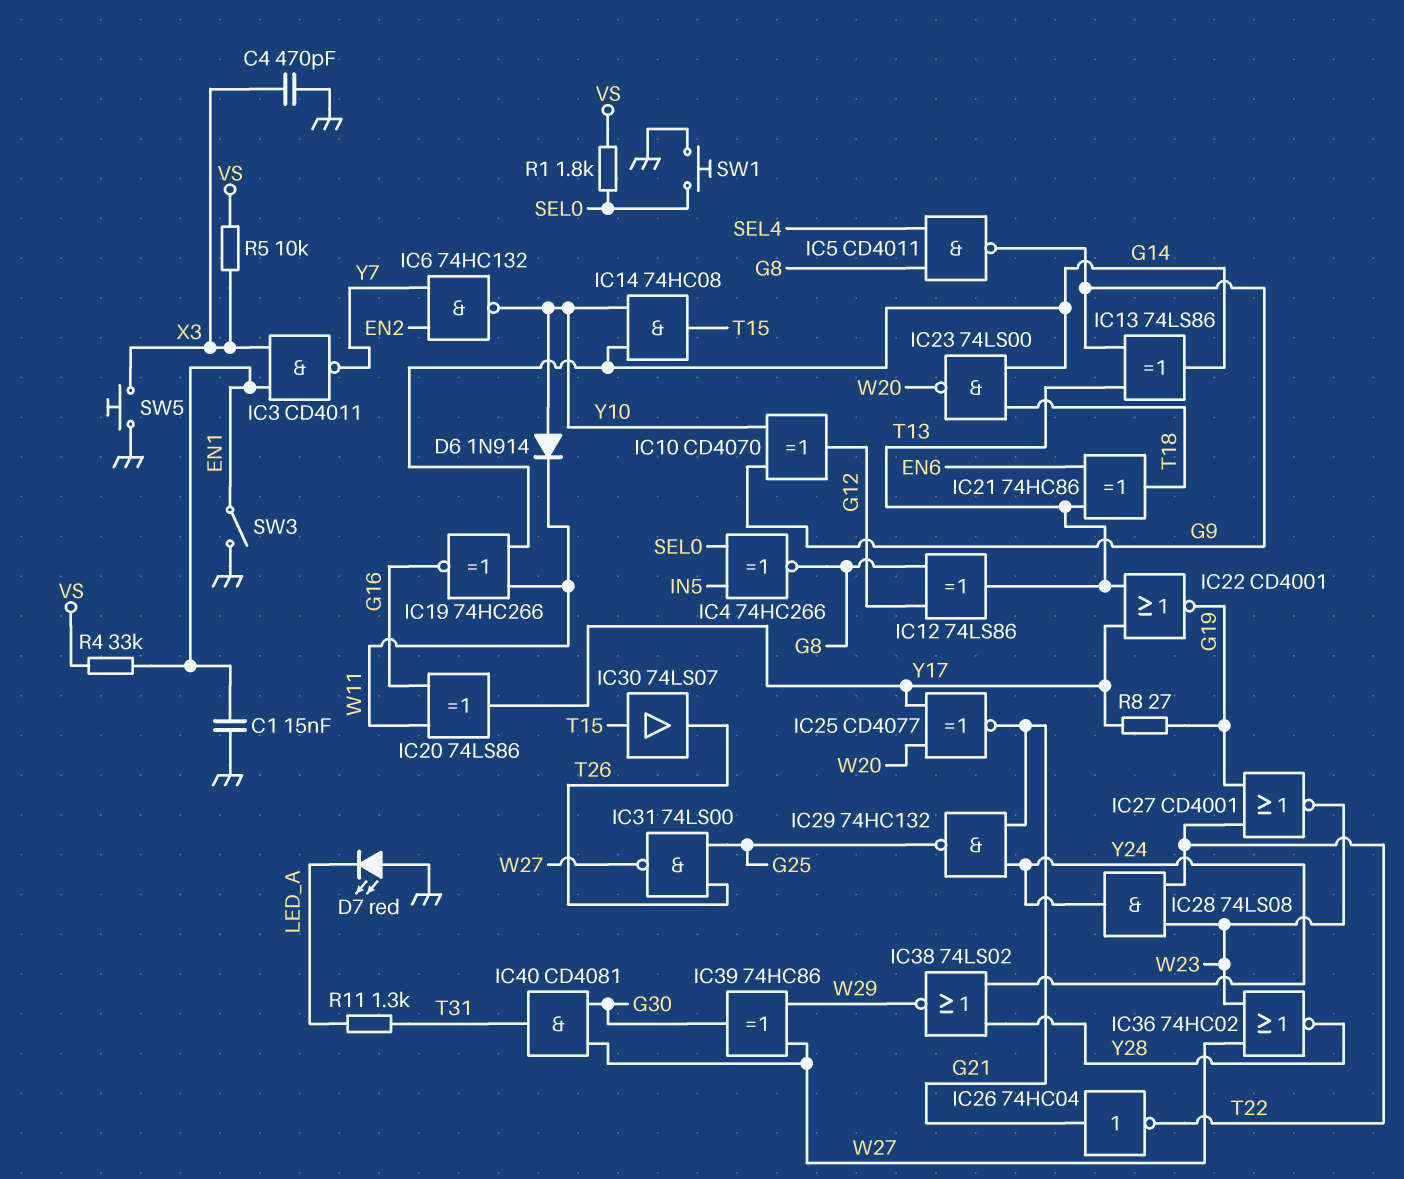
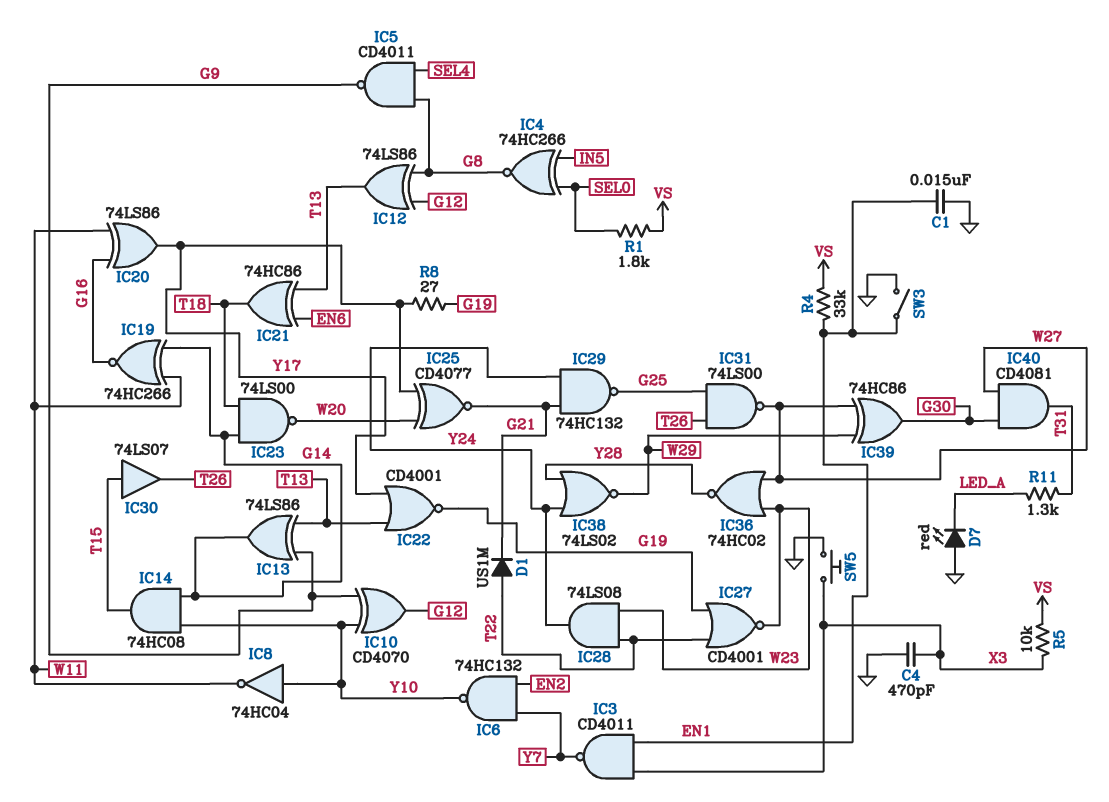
D1: none -> diode US1M (A T22, K G21)
D6: diode 1N914 (A Y10, K W11) -> none
IC8: none -> NOT 74HC04 (in Y10, out W11)
IC26: NOT 74HC04 (in G21, out T22) -> none
SW1: button (GND, SEL0) -> none

